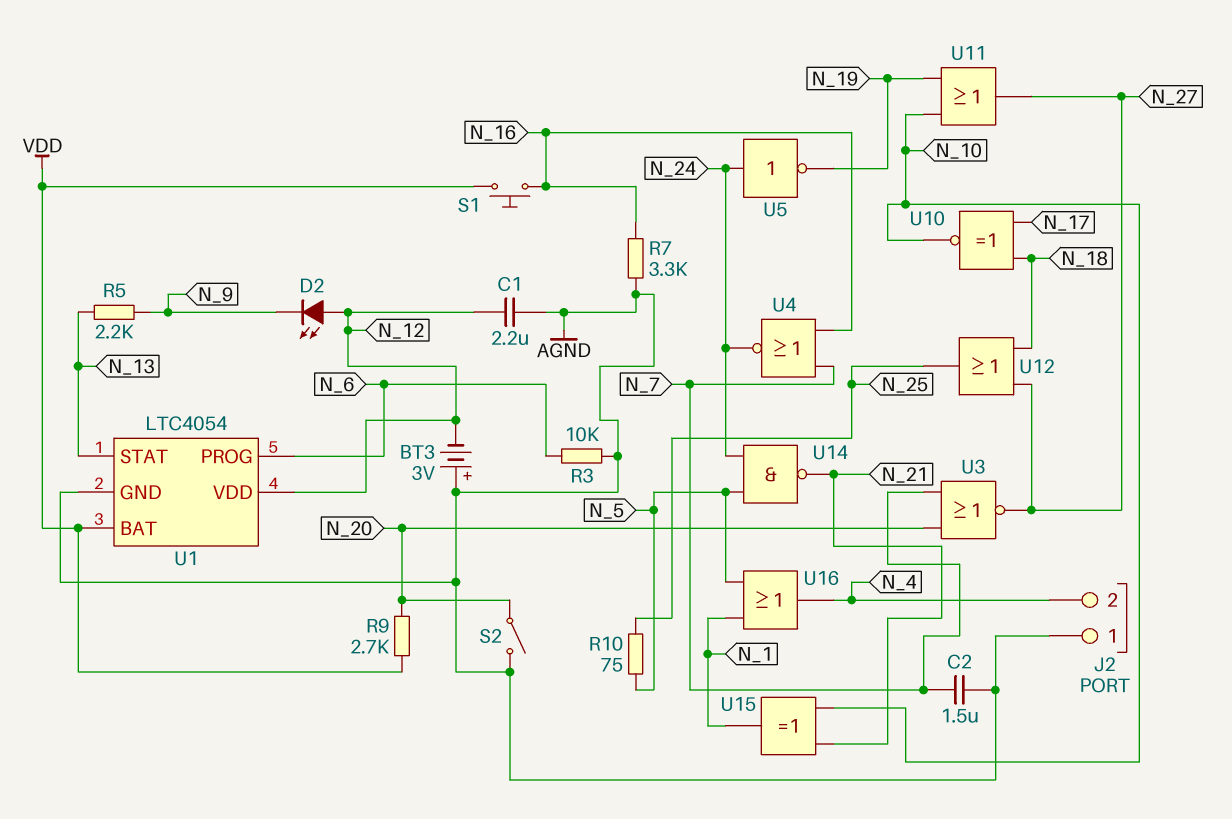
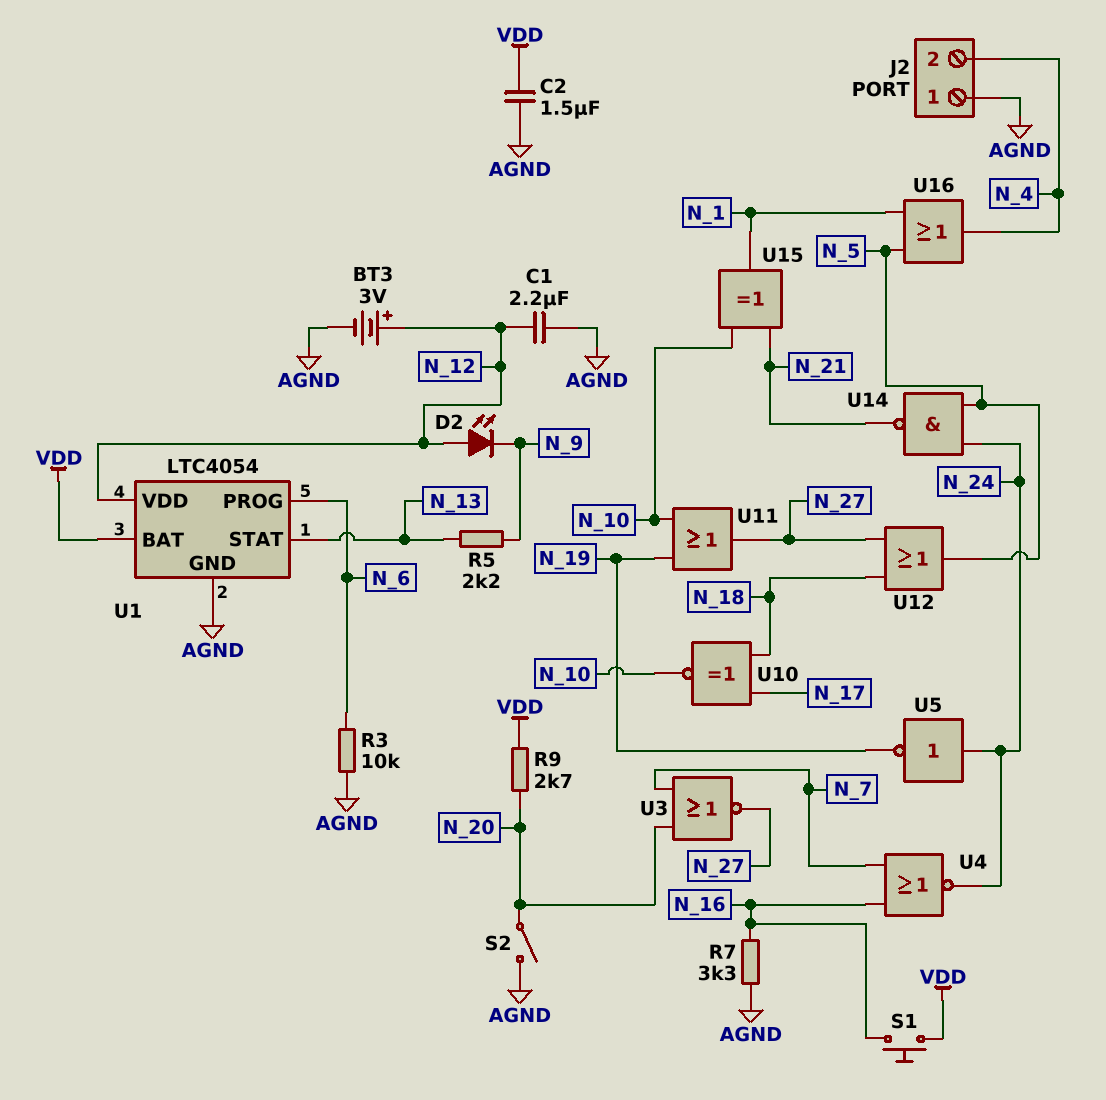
BT3: 3V (plus AGND, minus N_12) -> 3V (plus N_12, minus AGND)
C2: 1.5uF (AGND, N_7) -> 1.5uF (AGND, VDD)
R10: 75 (N_5, N_25) -> none
U12: OR (in N_18, in N_27, out N_25) -> OR (in N_18, in N_27, out N_5)

